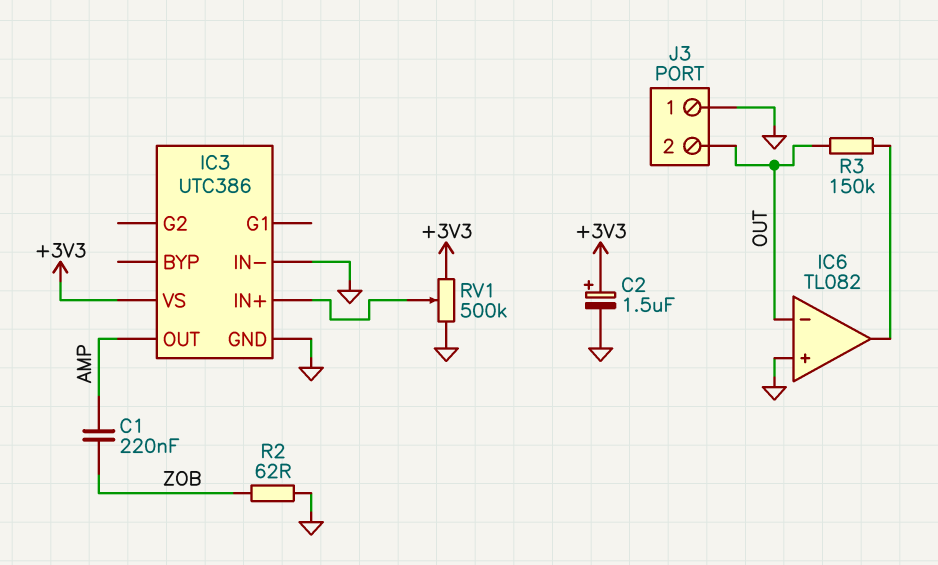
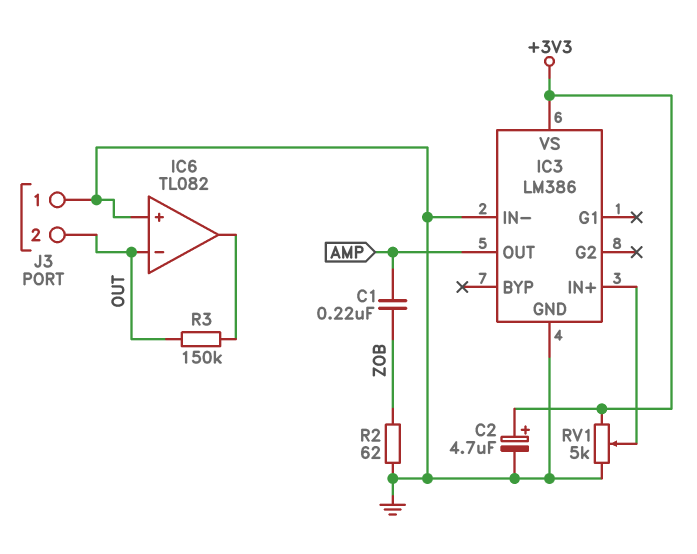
C2: 1.5uF (plus +3V3, minus GND) -> 4.7uF (plus +3V3, minus GND)
IC3: UTC386 -> LM386
RV1: 500k (+3V3, GND, wiper IC3/IN+) -> 5k (+3V3, GND, wiper IC3/IN+)

